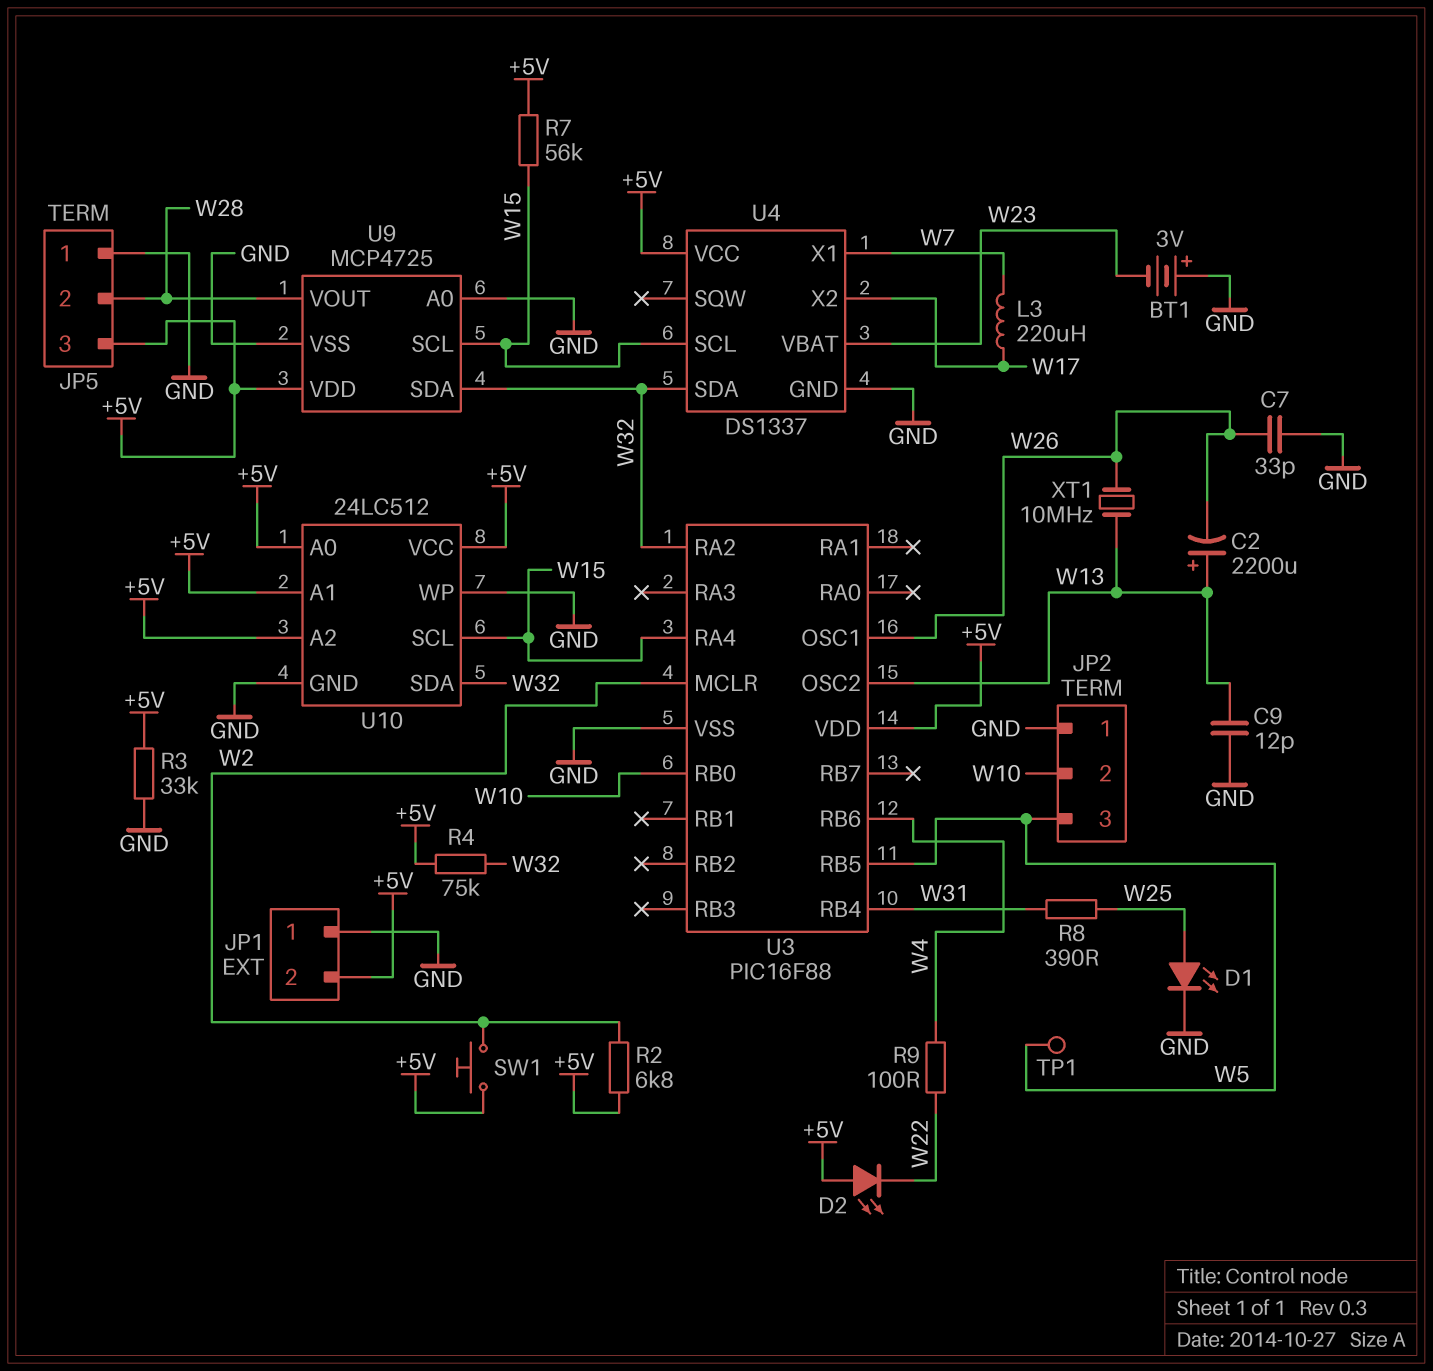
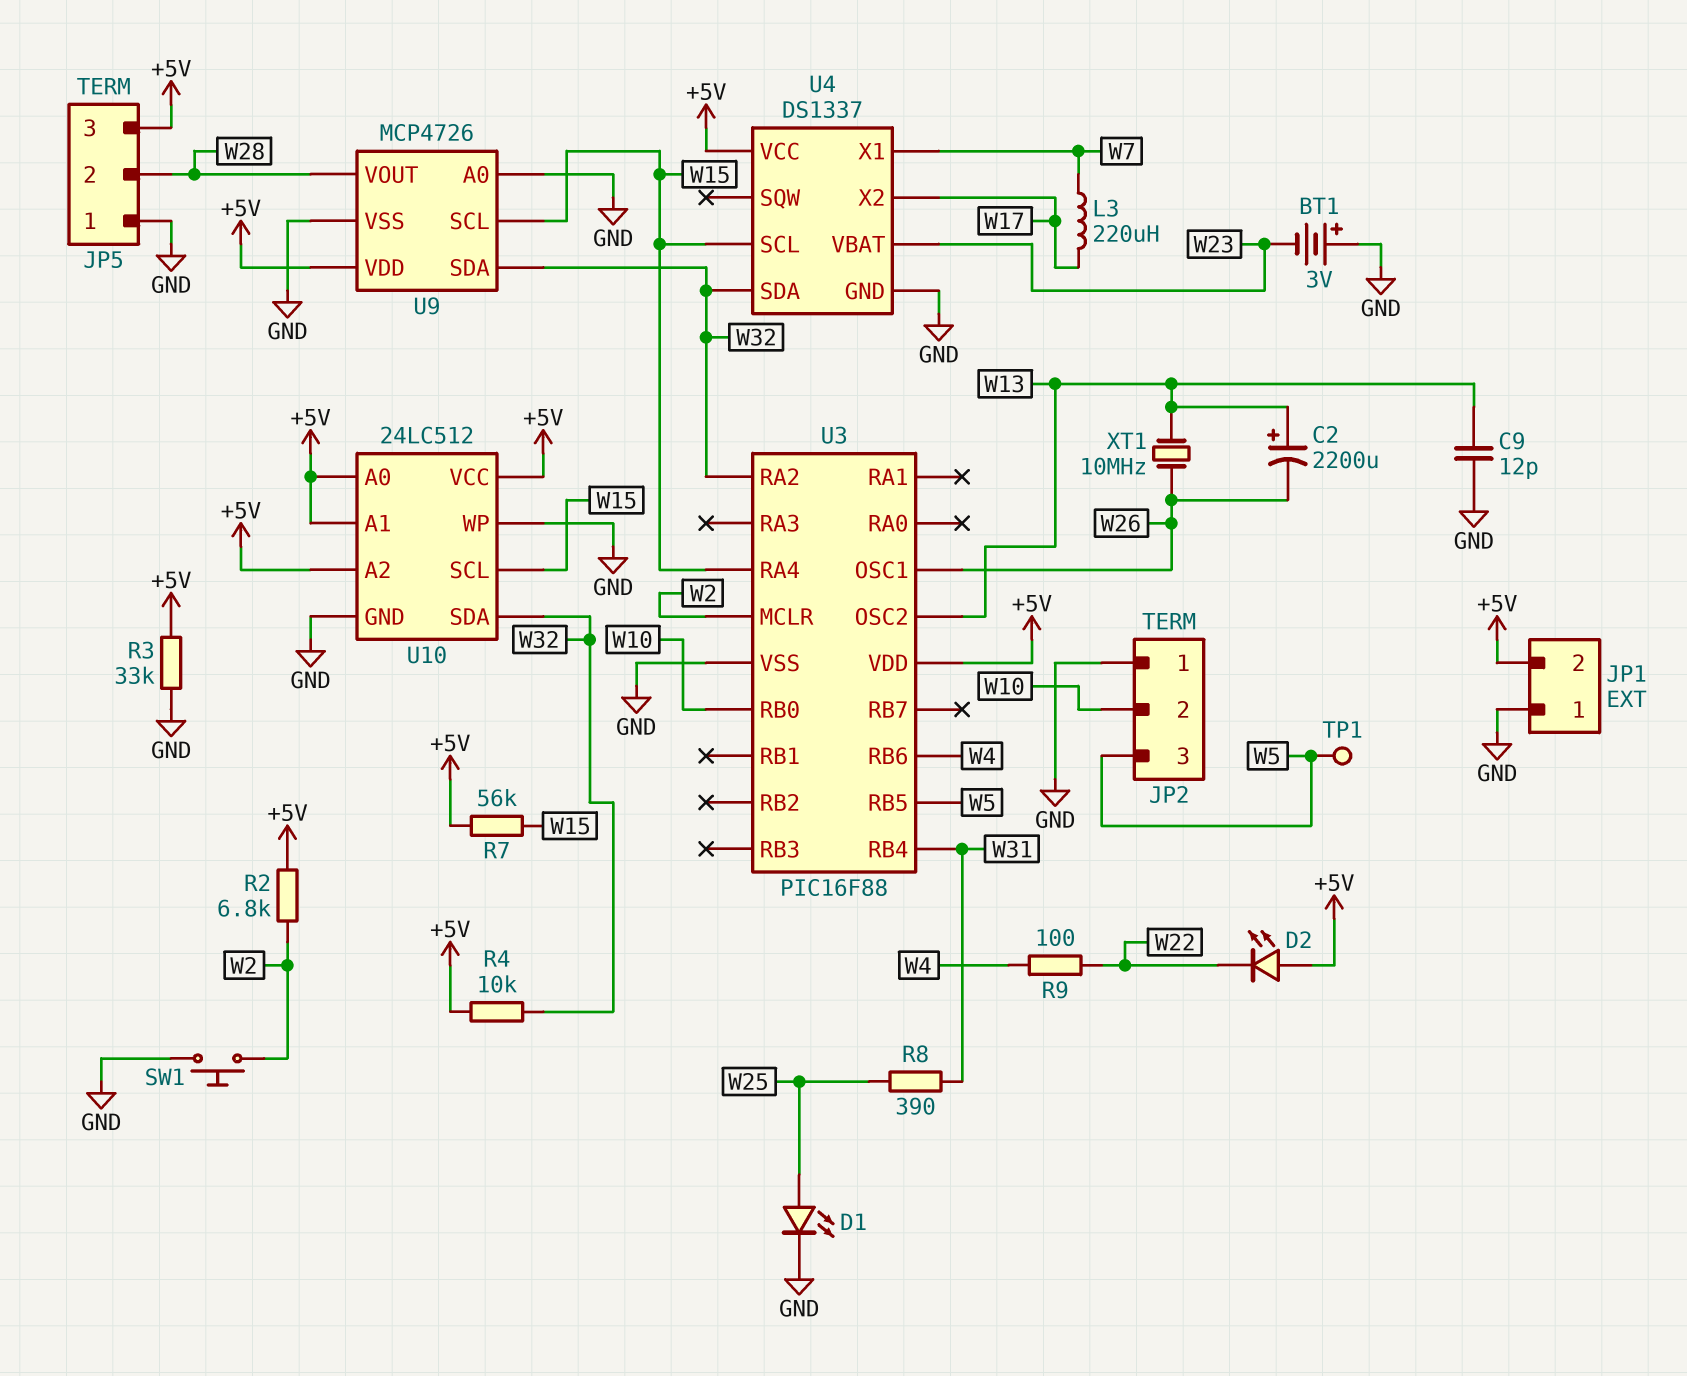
C7: 33pF (GND, W26) -> none
R4: 75k (+5V, W32) -> 10k (+5V, W32)
SW1: button (+5V, W2) -> button (GND, W2)
U9: MCP4725 -> MCP4726

